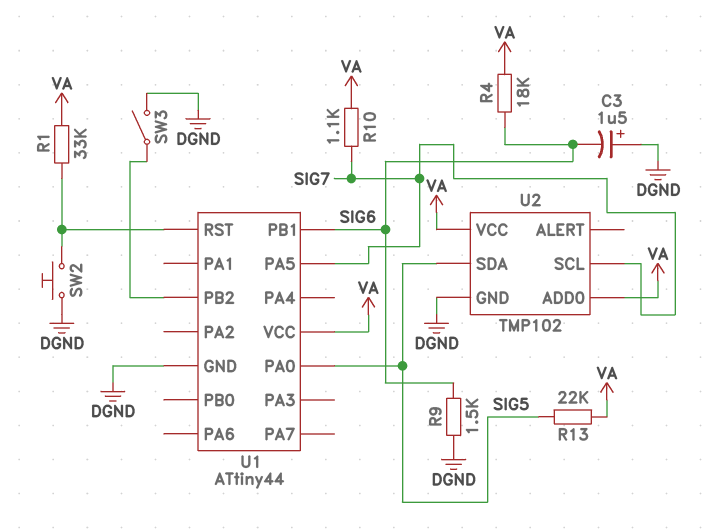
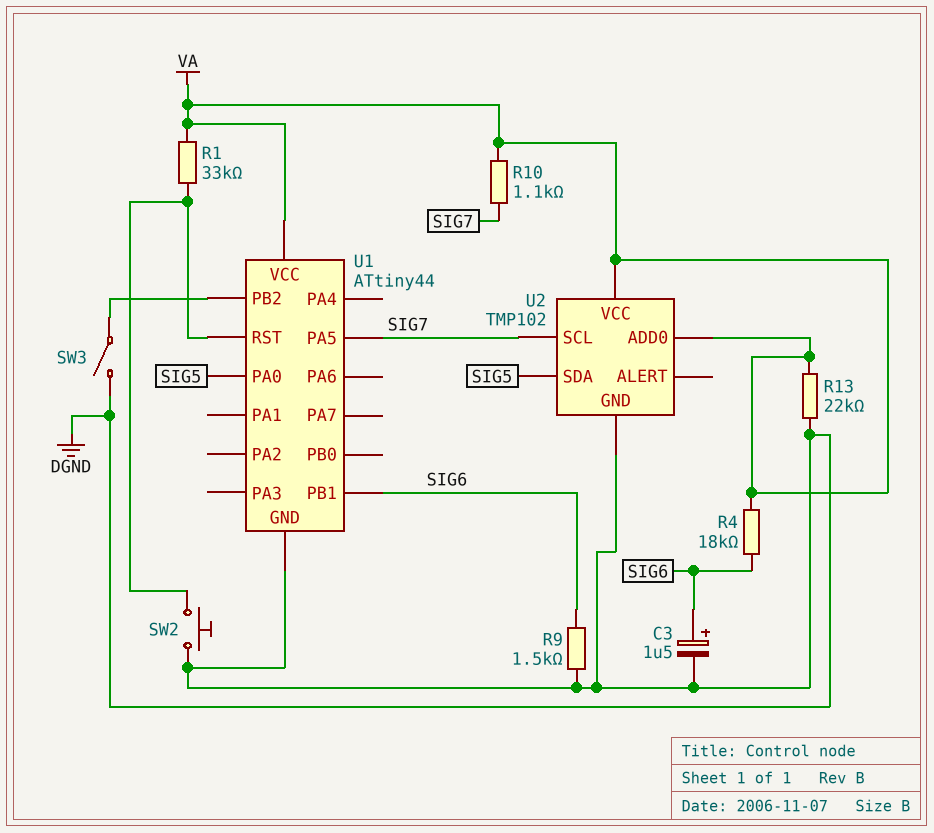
C3: 1.5uF (plus DGND, minus SIG6) -> 1.5uF (plus SIG6, minus DGND)
R13: 22k (SIG5, VA) -> 22k (DGND, VA)

